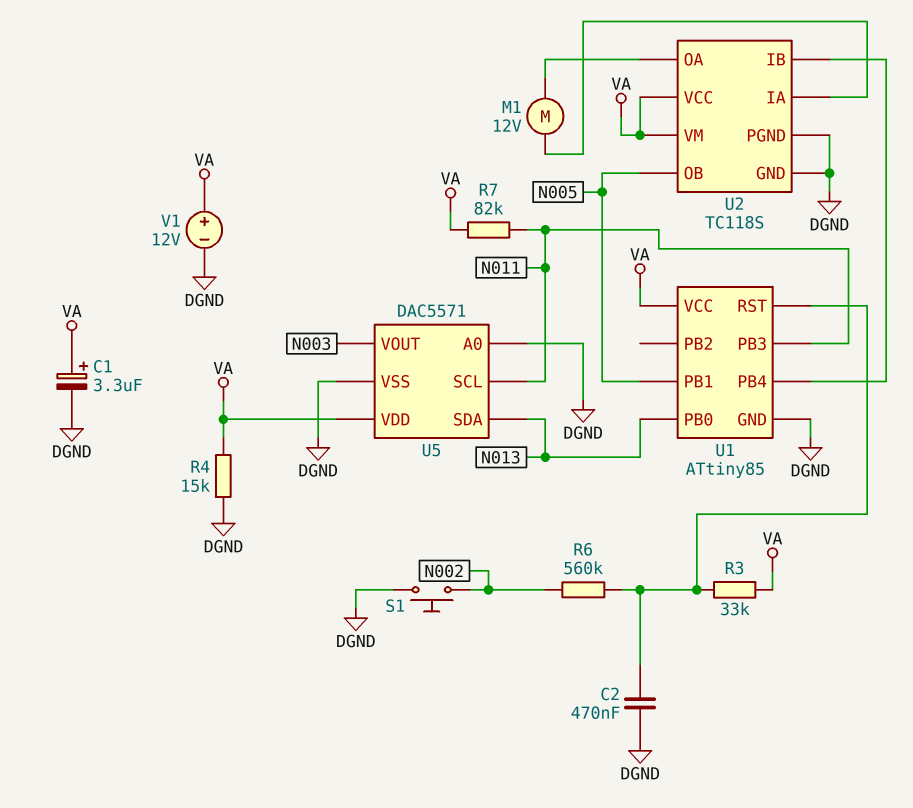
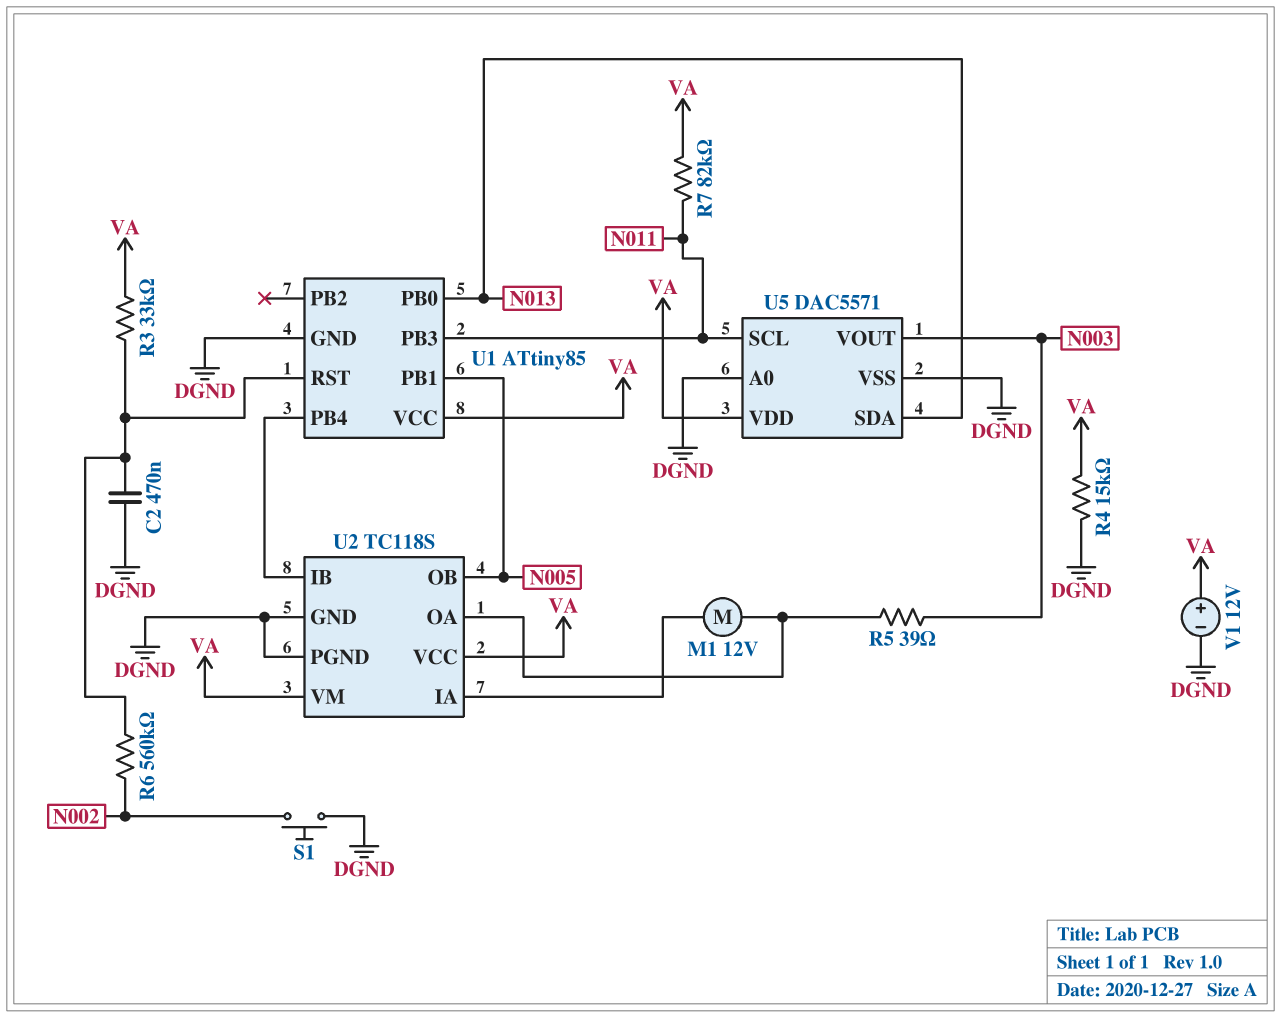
C1: 3.3uF (plus VA, minus DGND) -> none
R5: none -> 39 (N003, U2/OA)

